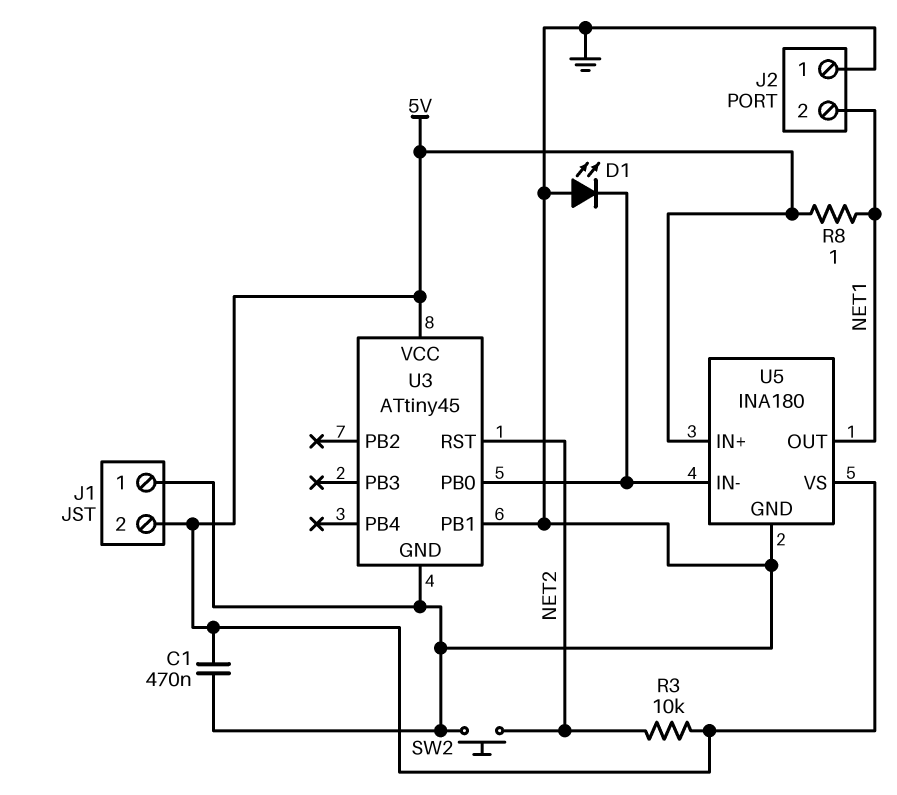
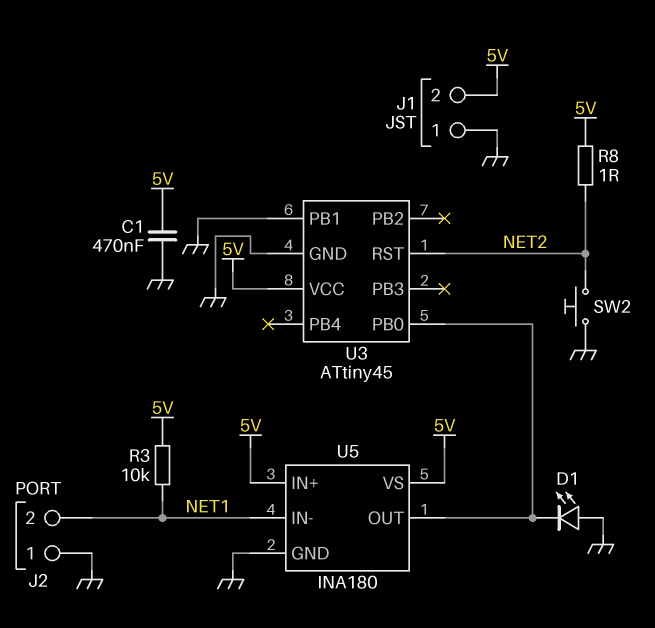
R3: 10k (5V, NET2) -> 10k (5V, NET1)
R8: 1 (5V, NET1) -> 1 (5V, NET2)
U5 pin IN-: U3/PB0 -> NET1
U5 pin OUT: NET1 -> U3/PB0

